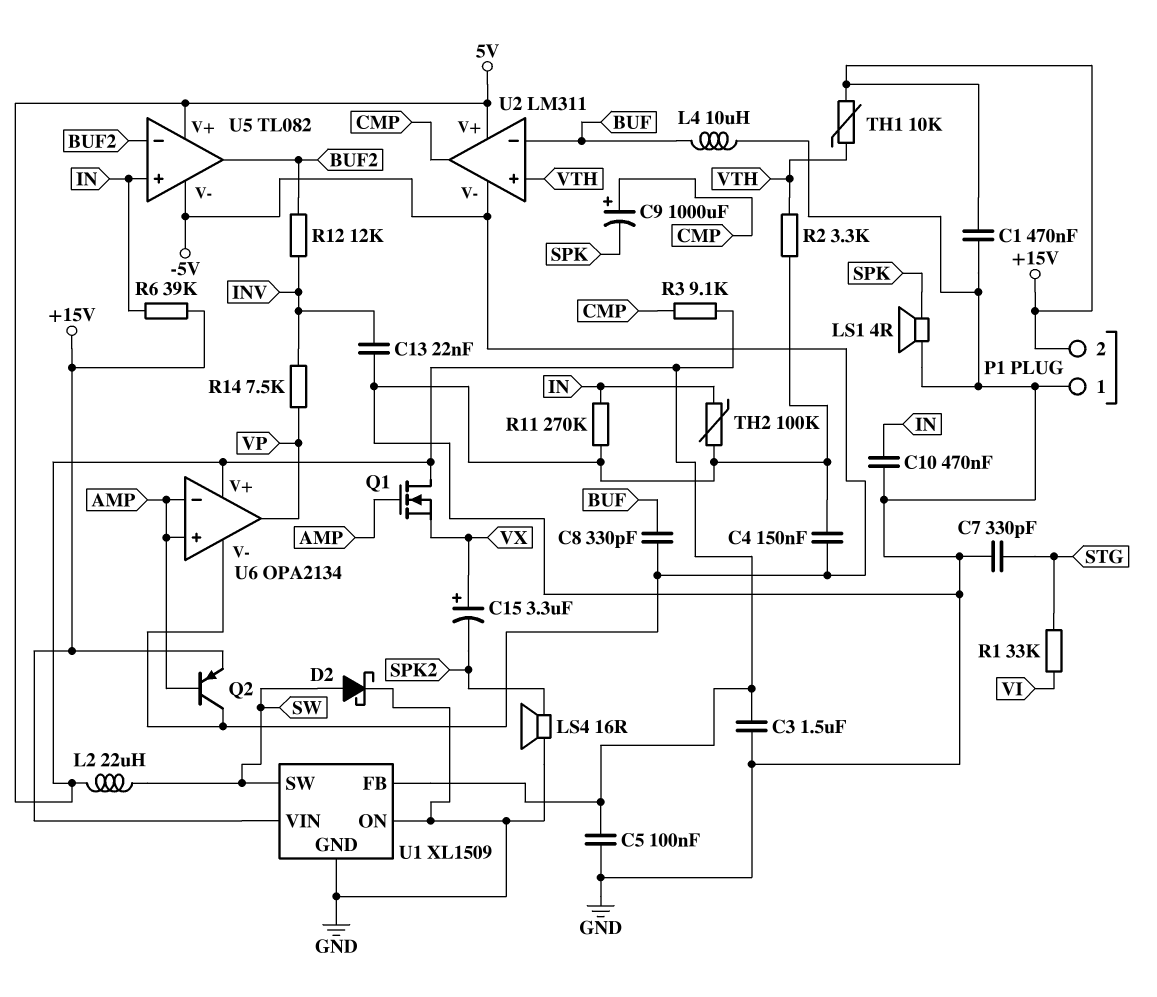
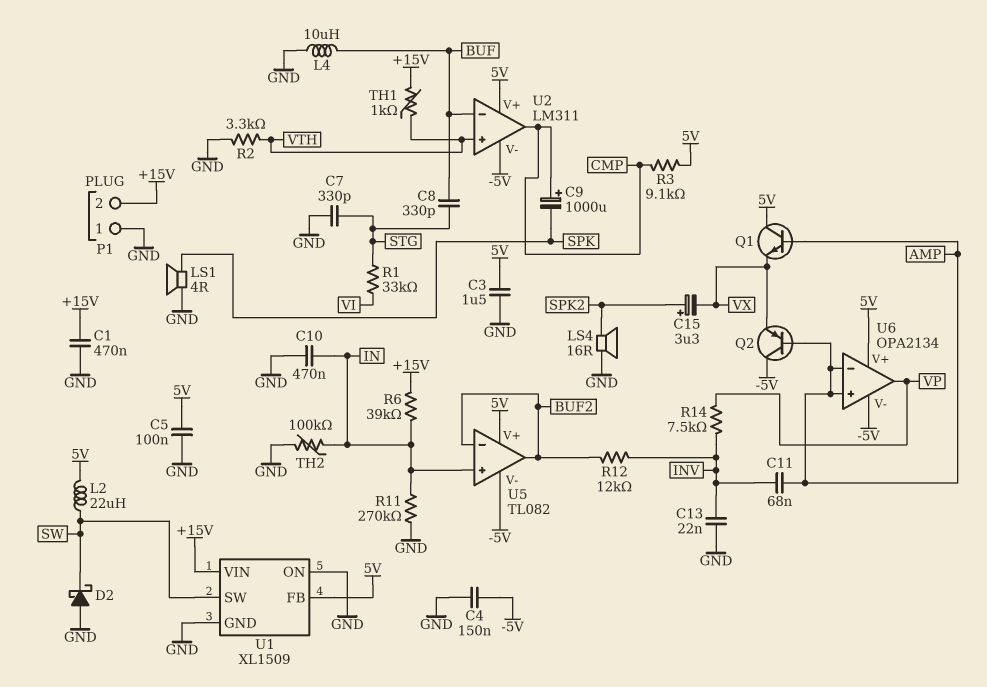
C8: 330pF (-5V, BUF) -> 330pF (BUF, STG)
C11: none -> 68nF (AMP, INV)
C15: 3.3uF (plus VX, minus SPK2) -> 3.3uF (plus SPK2, minus VX)
D2: schottky (A SW, K GND) -> schottky (A GND, K SW)
Q1: NMOS (G AMP, D 5V, S VX) -> NPN (B AMP, C 5V, E VX)
Q2: PNP (B AMP, C -5V, E +15V) -> PNP (B AMP, C -5V, E VX)
TH1: 10k (+15V, VTH) -> 1k (+15V, VTH)

